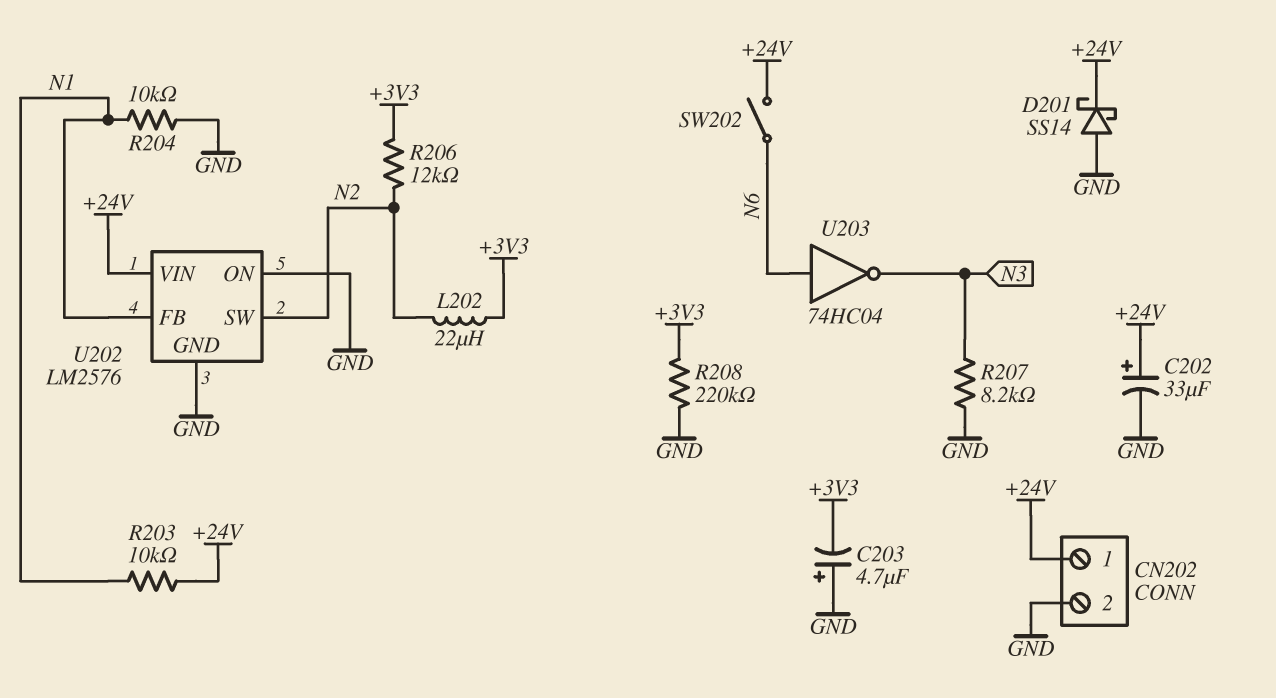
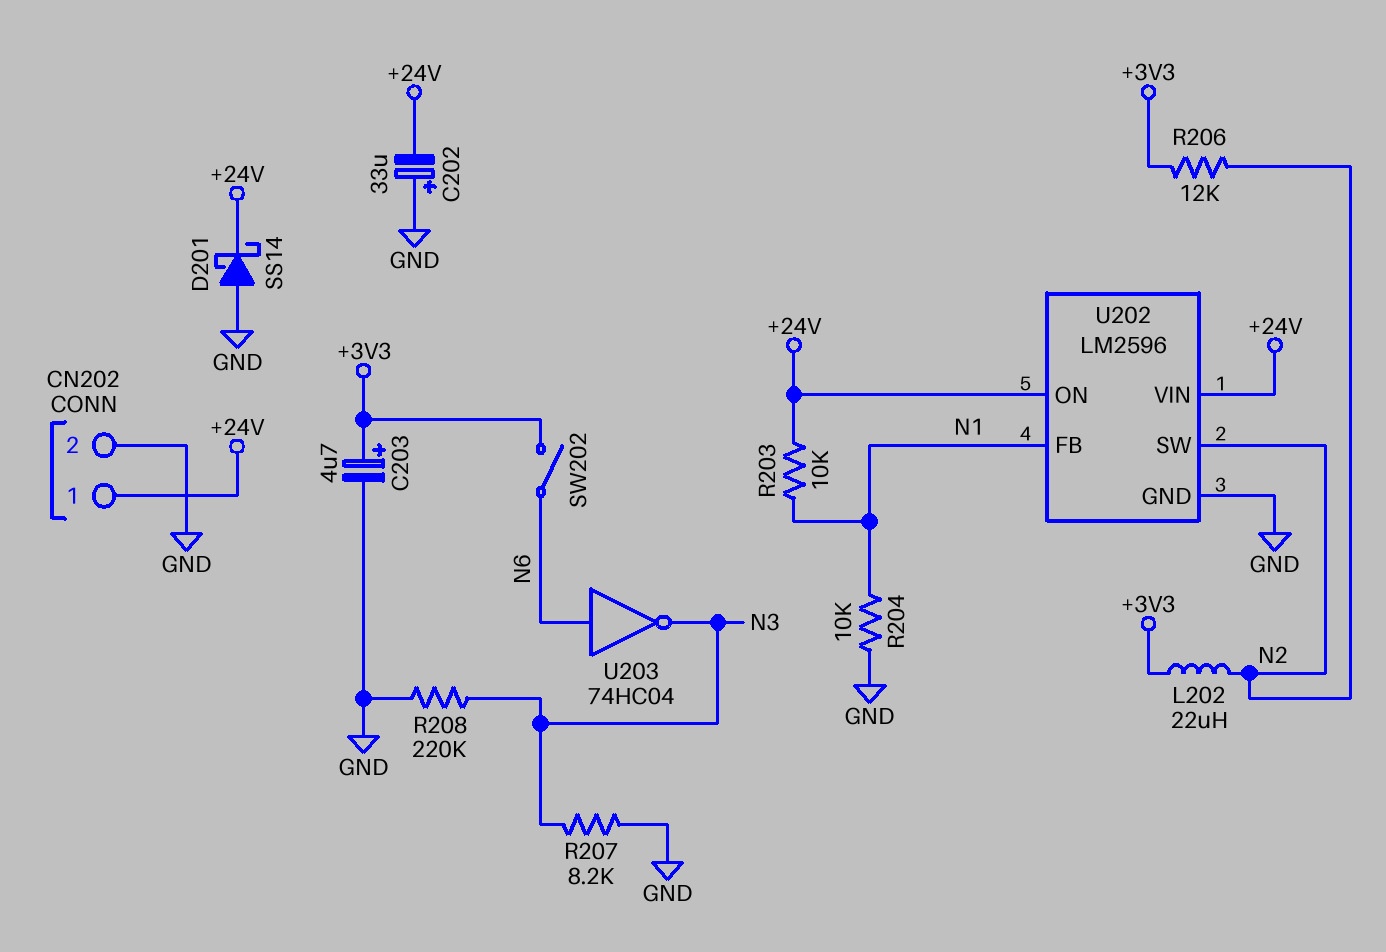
C202: 33uF (plus +24V, minus GND) -> 33uF (plus GND, minus +24V)
C203: 4.7uF (plus GND, minus +3V3) -> 4.7uF (plus +3V3, minus GND)
R208: 220k (+3V3, GND) -> 220k (GND, N3)
SW202: switch (+24V, N6) -> switch (+3V3, N6)
U202: LM2576 -> LM2596
U202 pin ON: GND -> +24V

